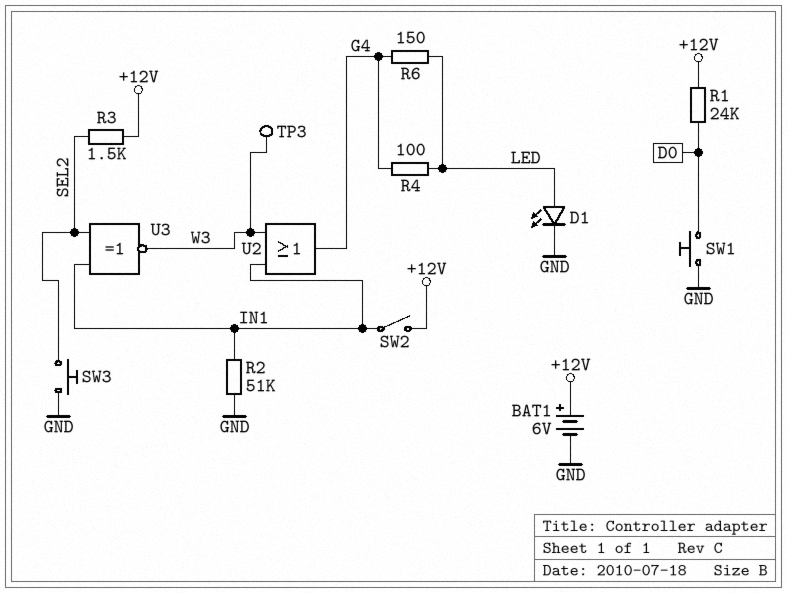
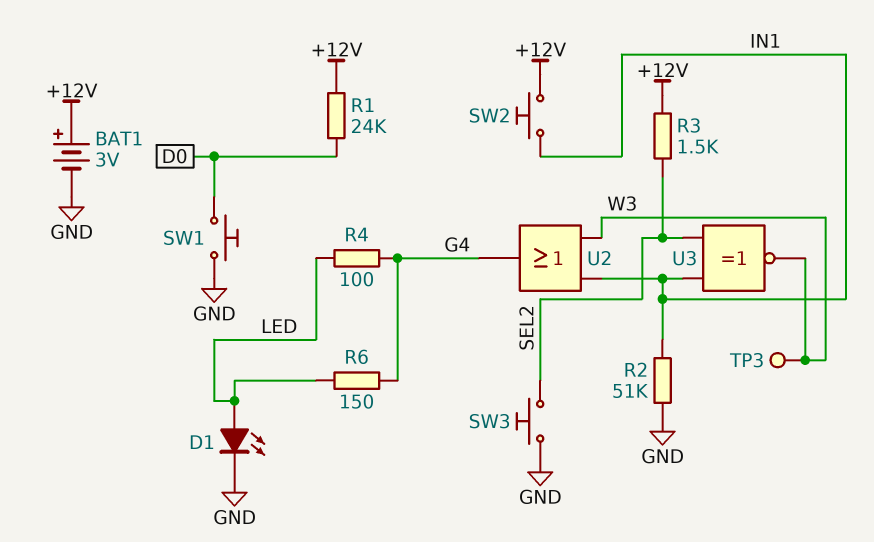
BAT1: 6V (plus +12V, minus GND) -> 3V (plus +12V, minus GND)
SW2: switch (+12V, IN1) -> button (+12V, IN1)

